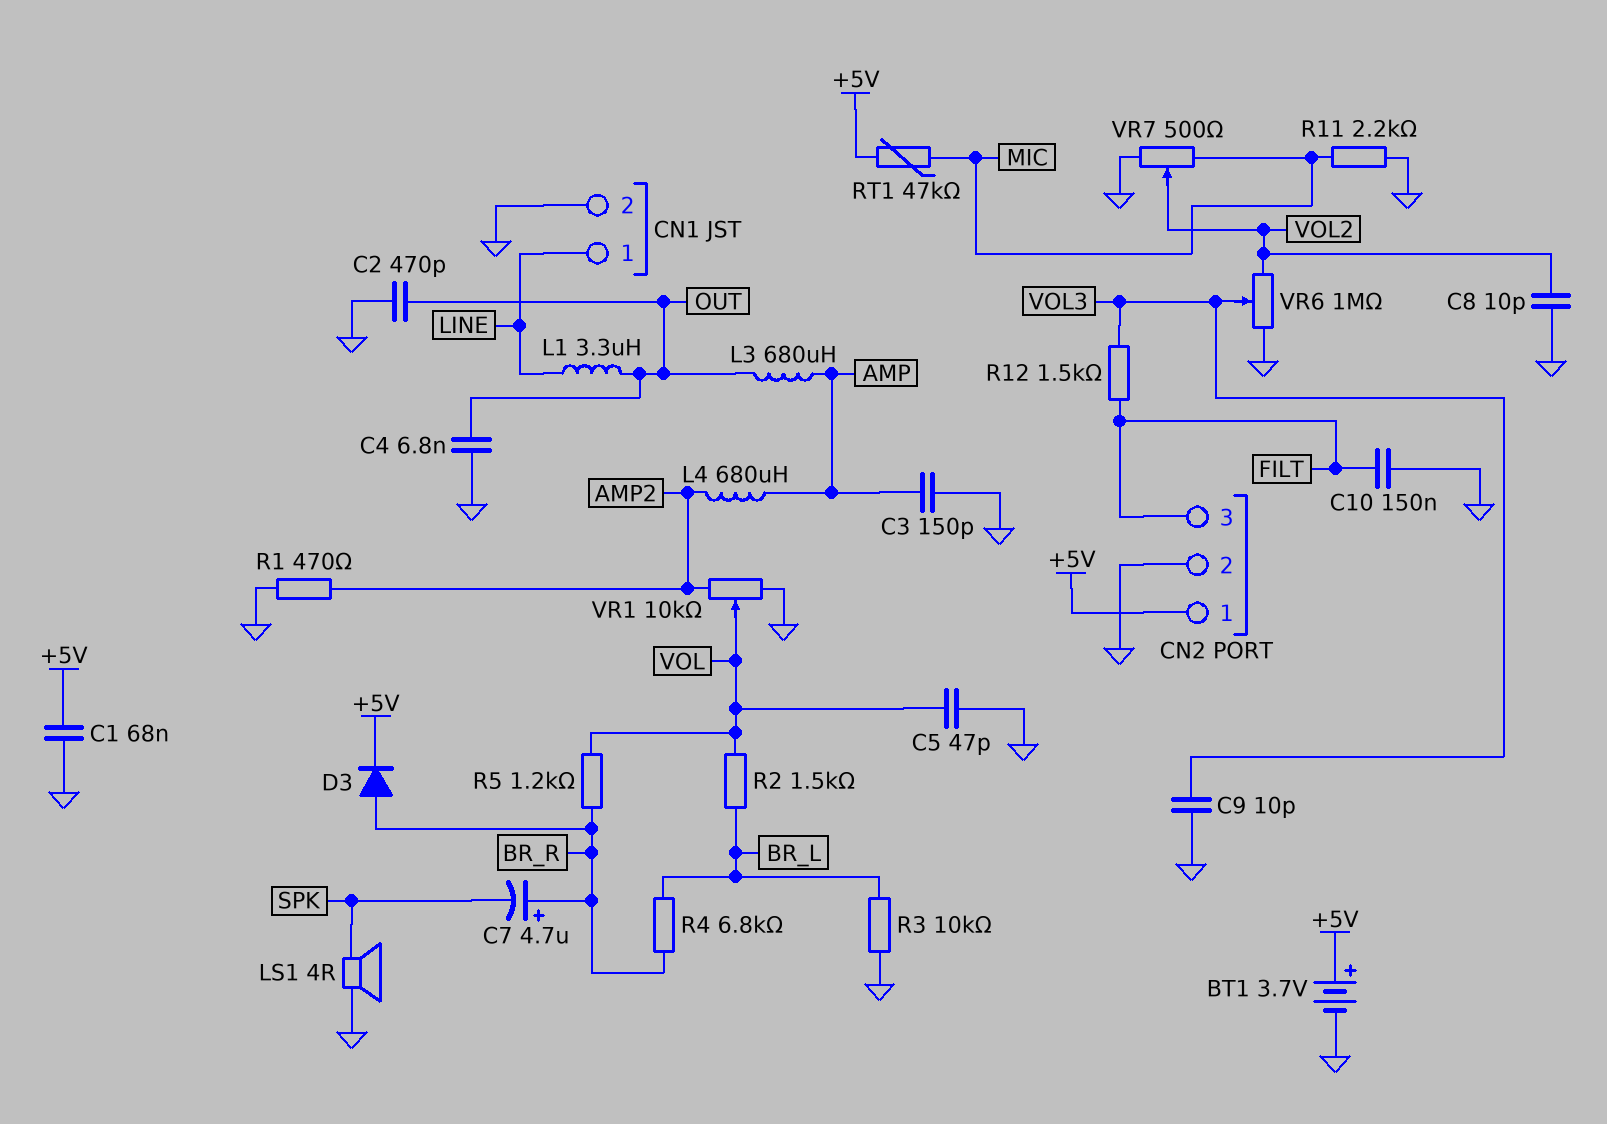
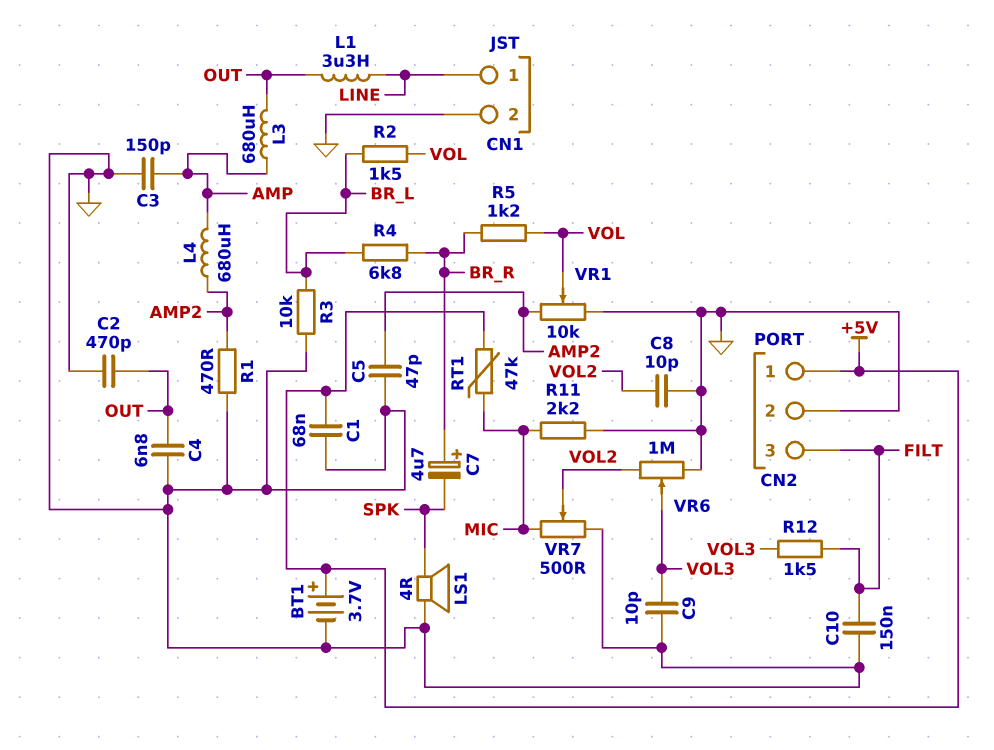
C5: 47pF (GND, VOL) -> 47pF (AMP2, GND)
D3: diode (A BR_R, K +5V) -> none

